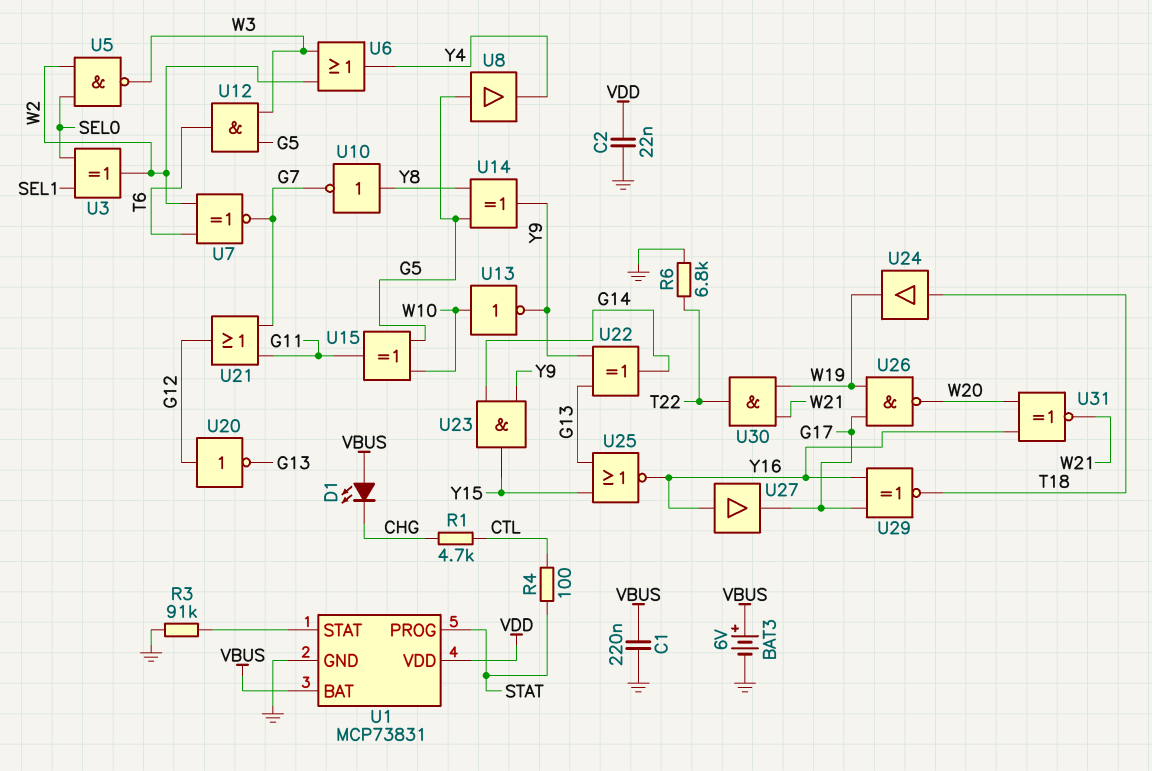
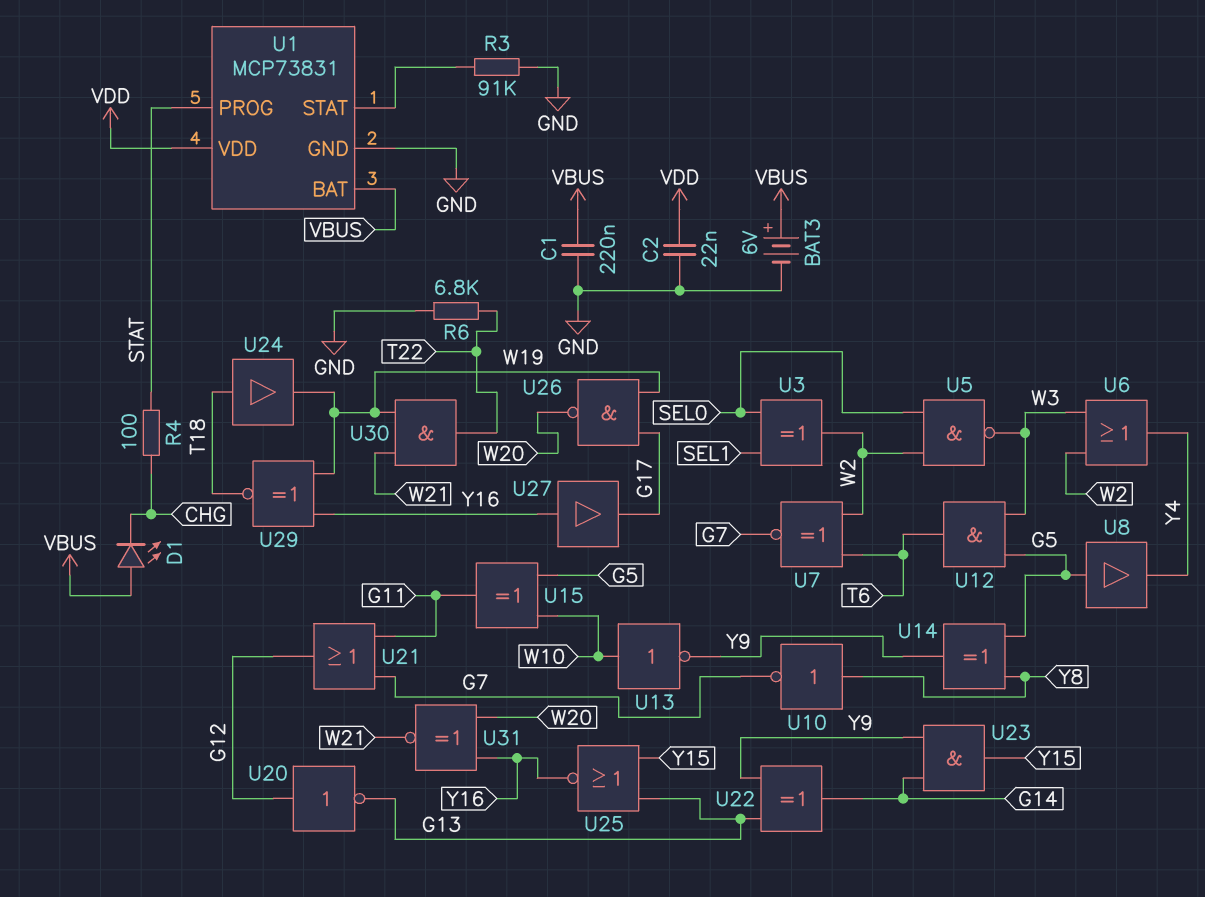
R1: 4.7k (CHG, CTL) -> none
R4: 100 (CTL, STAT) -> 100 (CHG, STAT)
U29: XNOR (in G17, in Y16, out T18) -> XNOR (in W19, in Y16, out T18)

